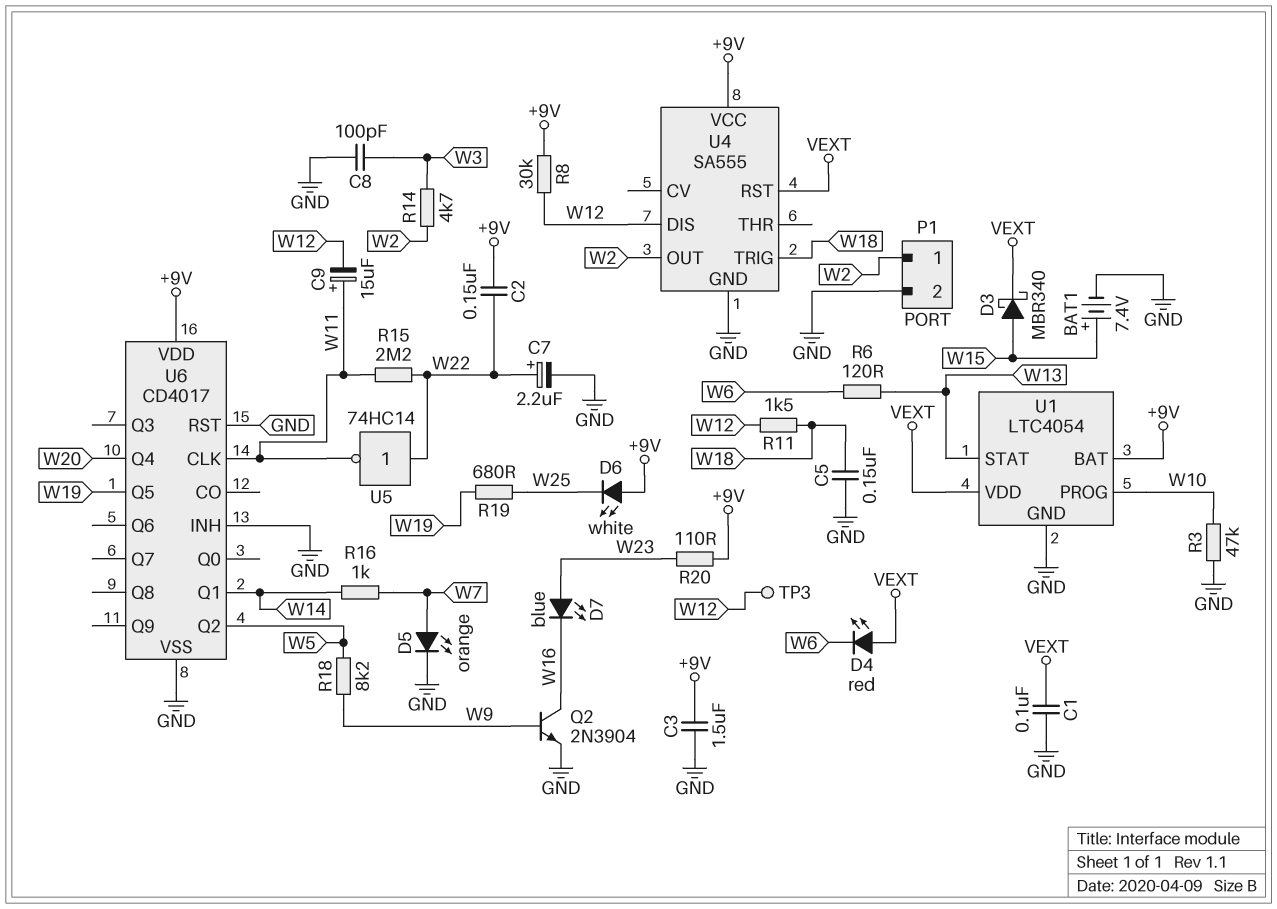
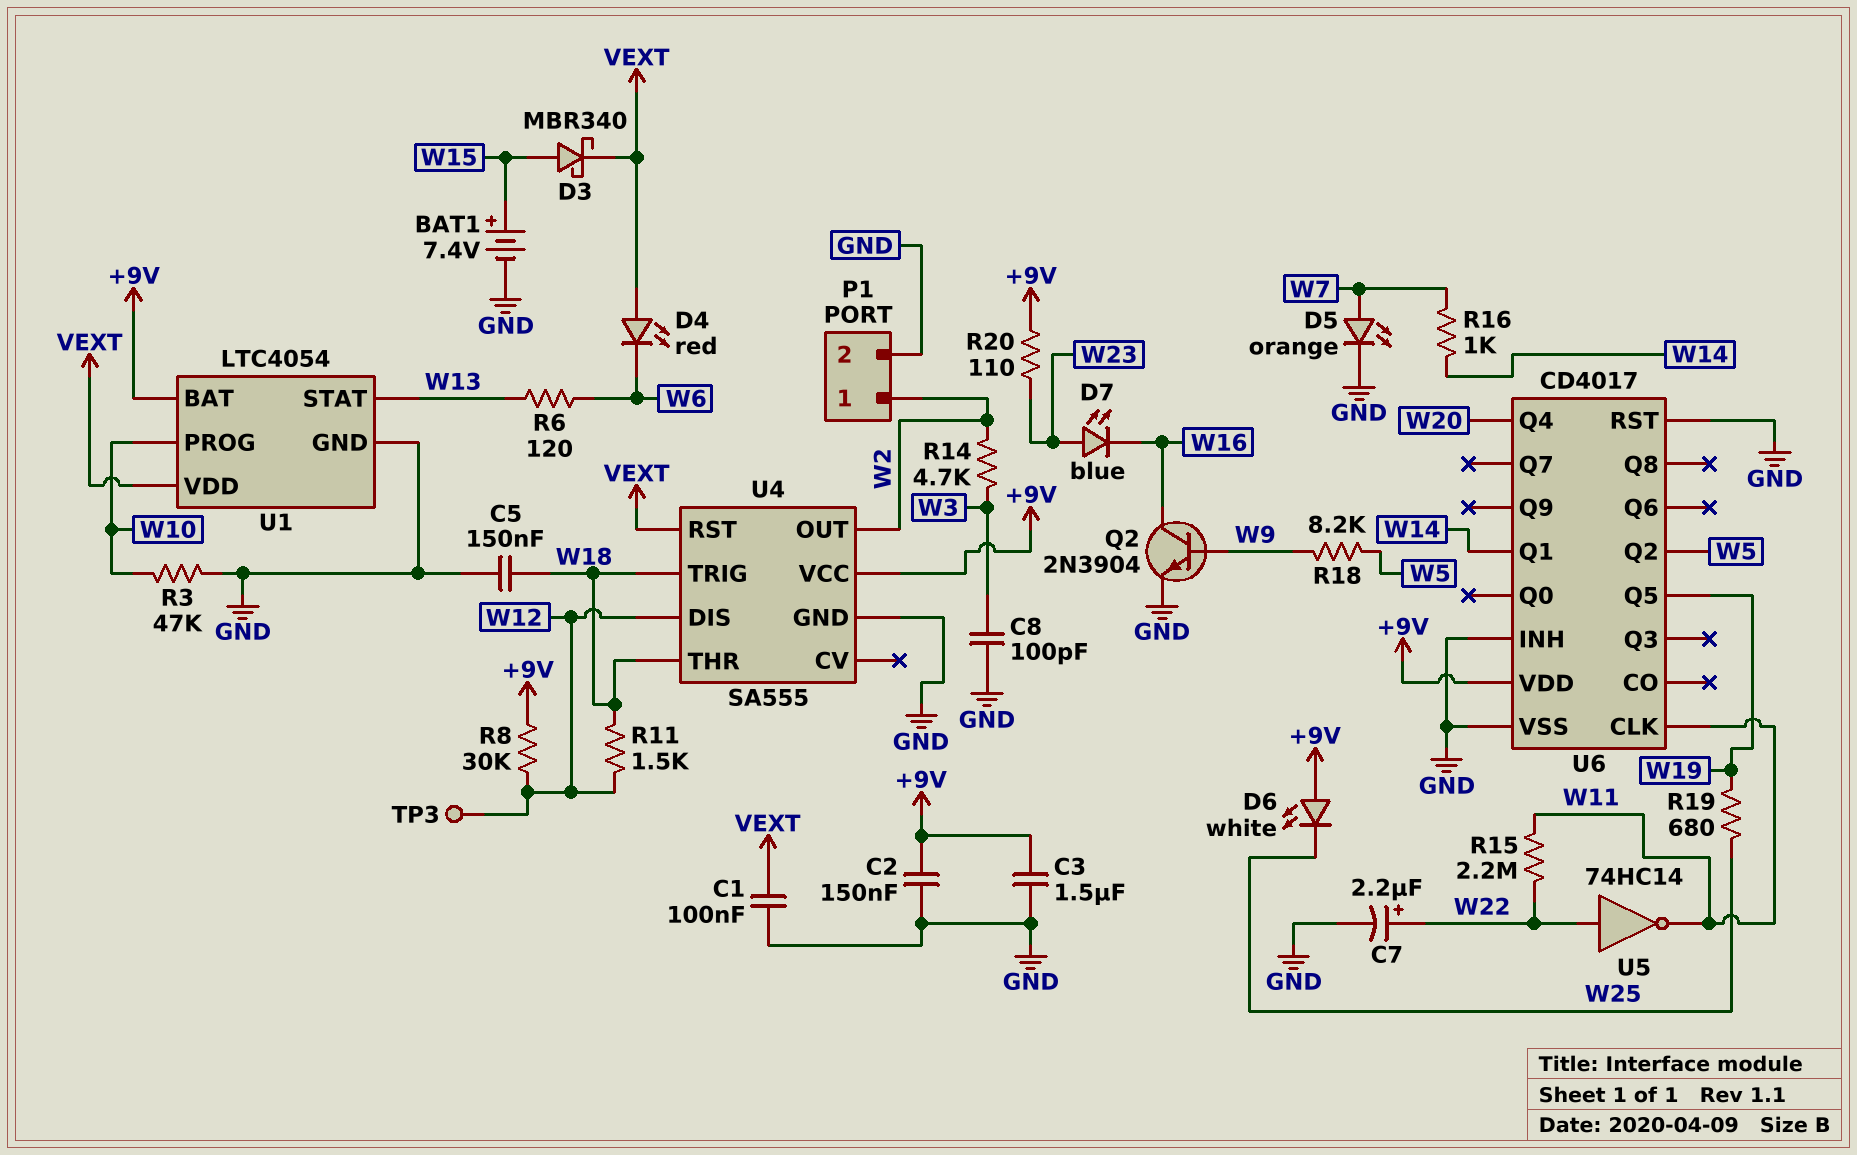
C2: 150nF (+9V, W22) -> 150nF (+9V, GND)
C9: 15uF (plus W11, minus W12) -> none
U4 pin THR: none -> W18

